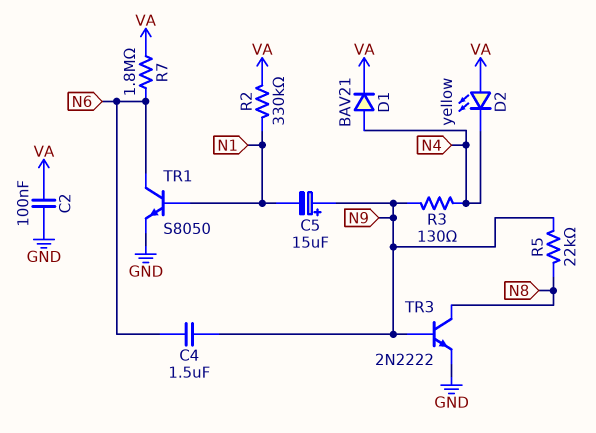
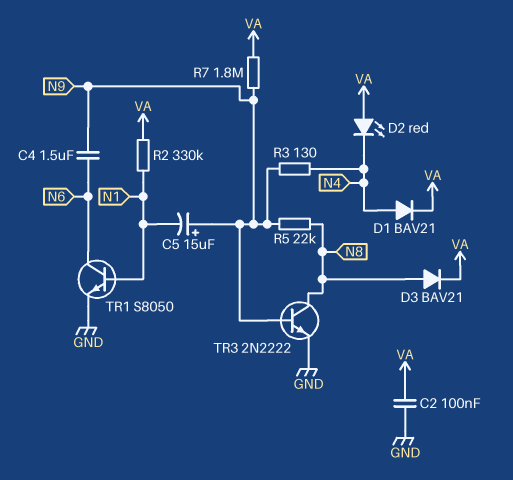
D2: LED yellow (A VA, K N4) -> LED red (A VA, K N4)
D3: none -> diode BAV21 (A N8, K VA)
R7: 1.8M (N6, VA) -> 1.8M (N9, VA)

